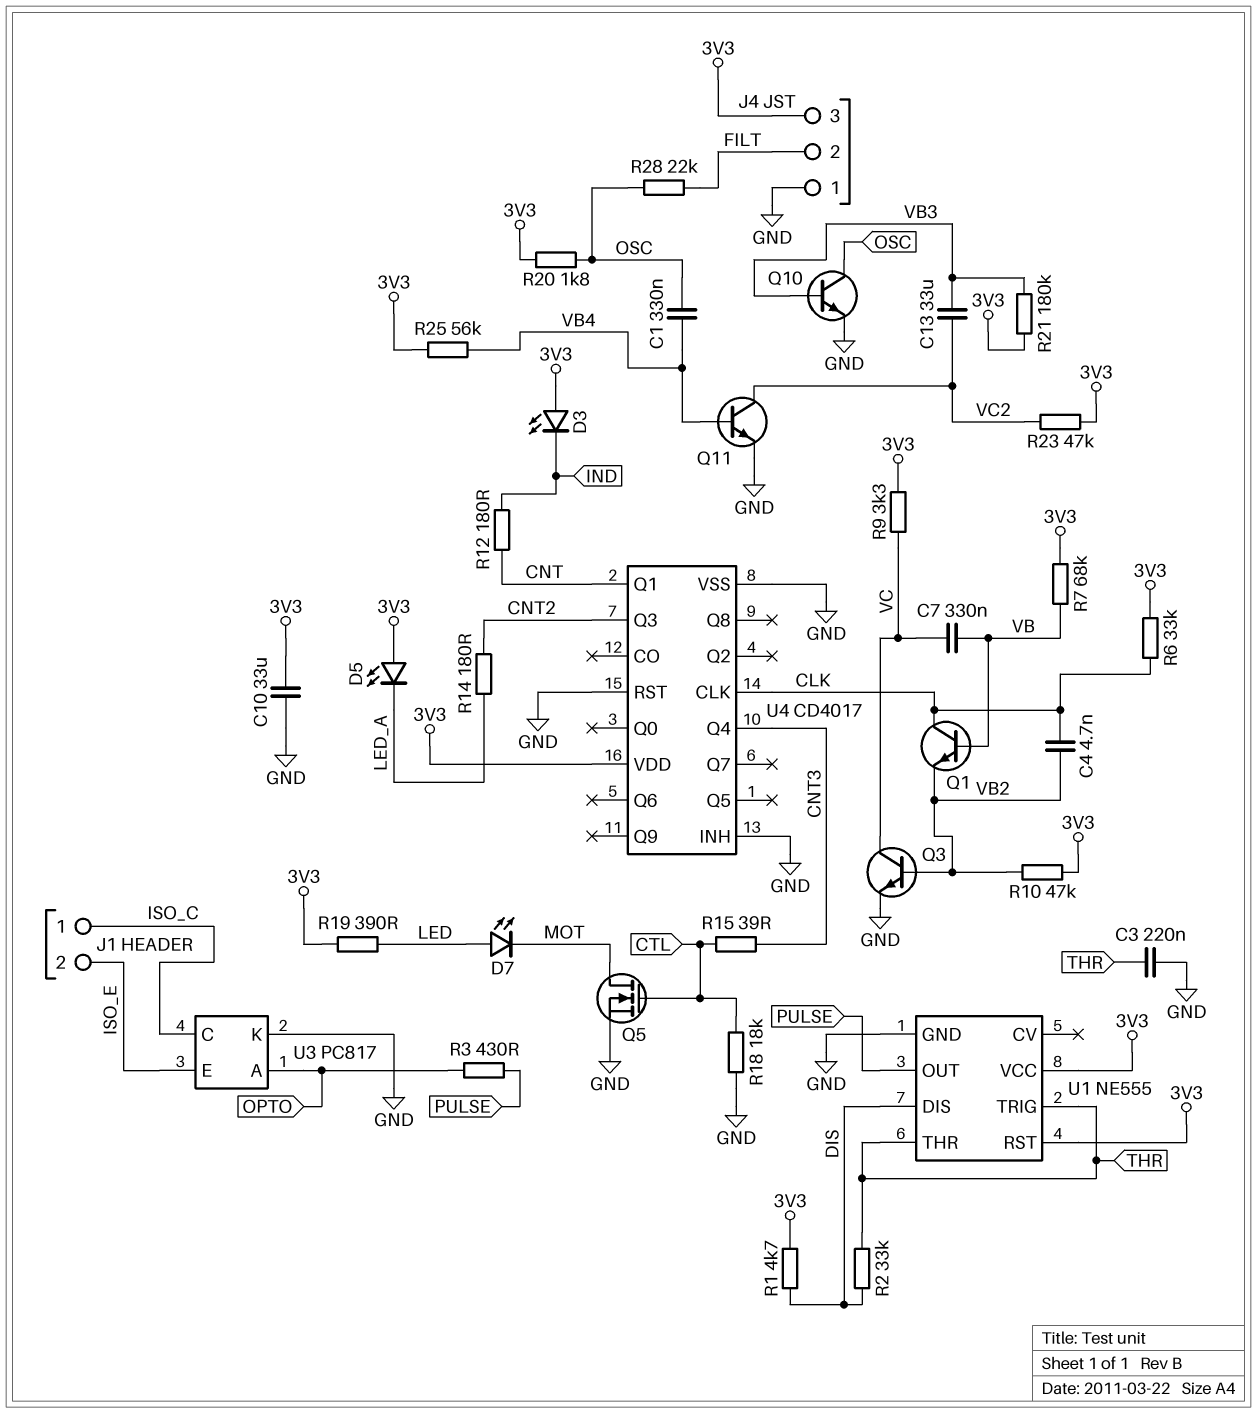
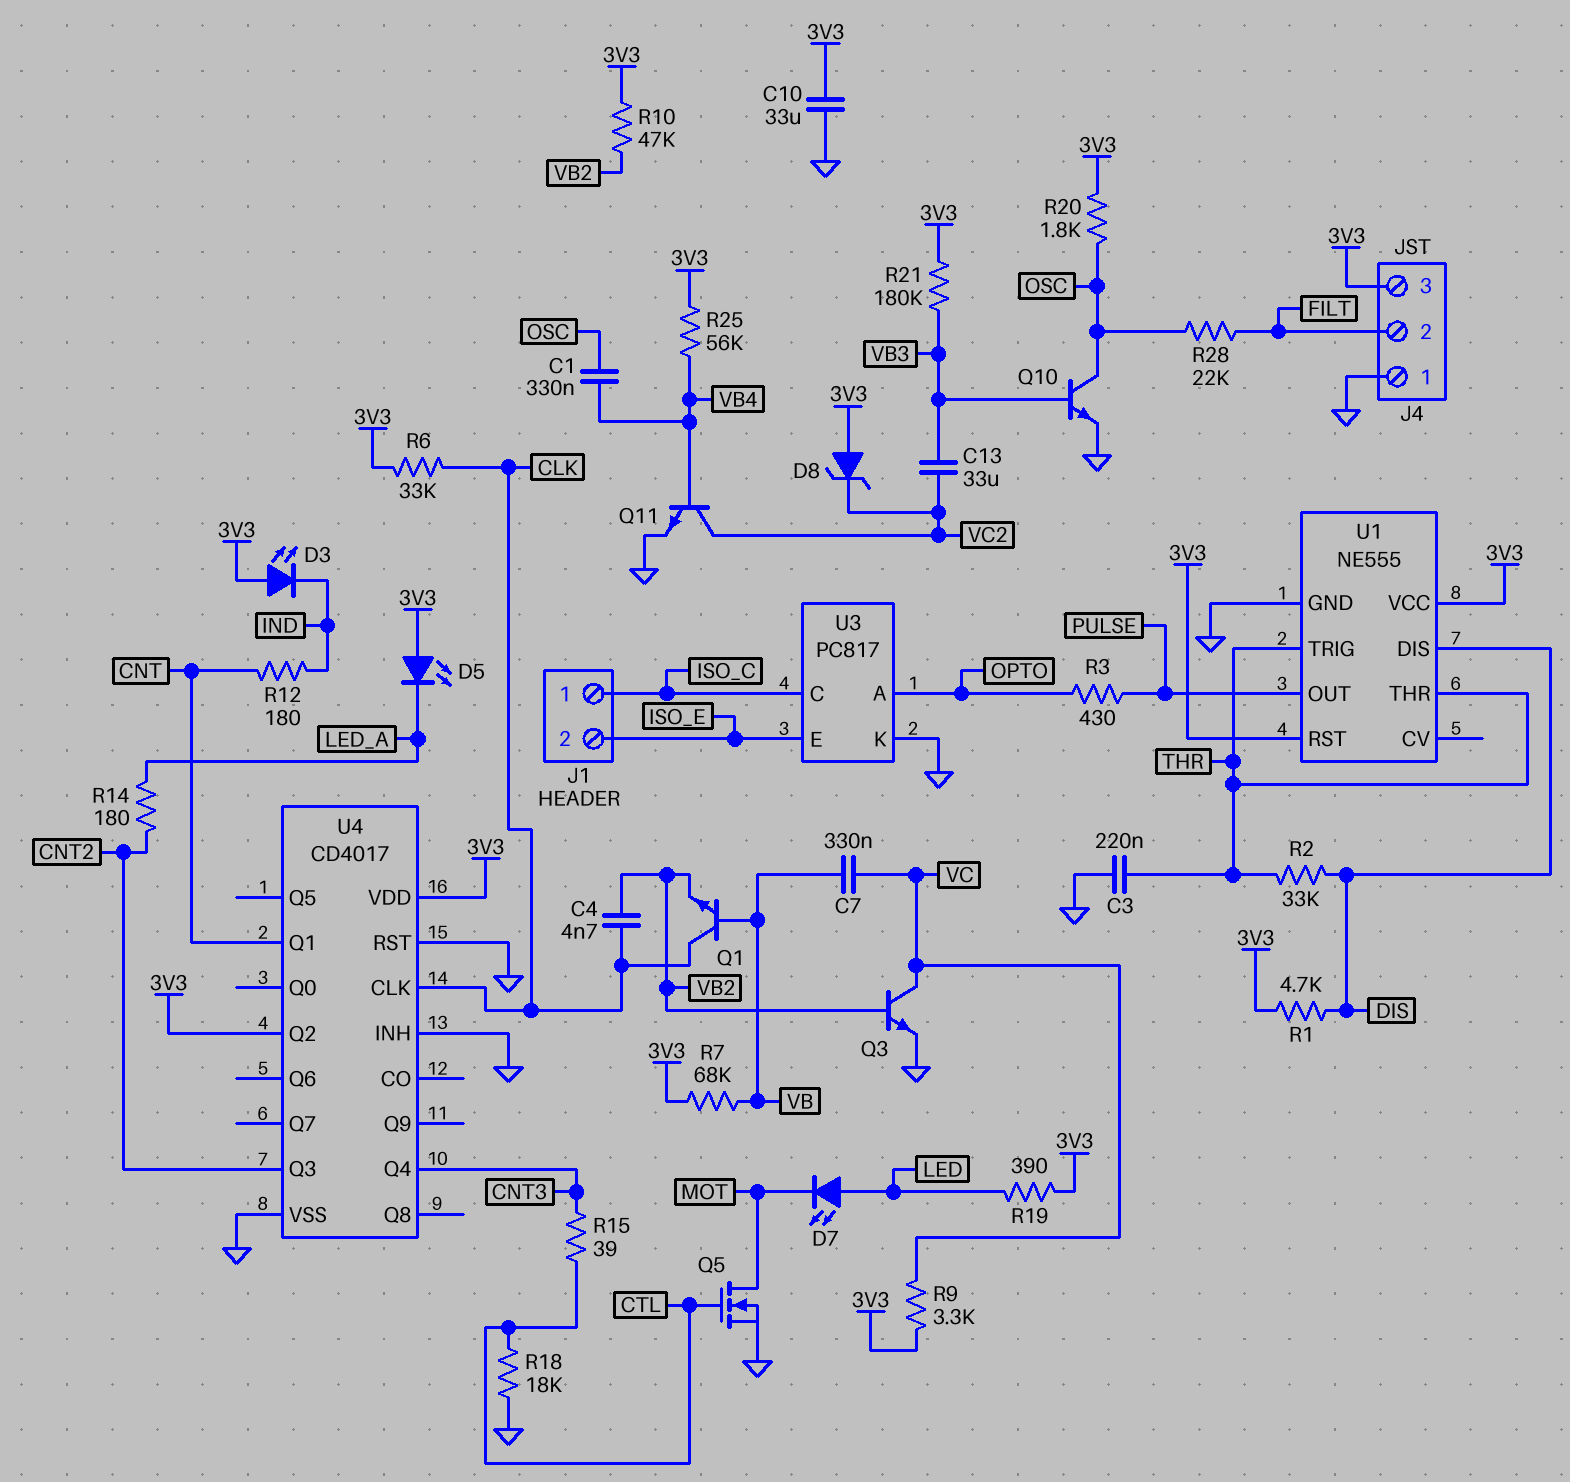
D8: none -> zener (A 3V3, K VC2)
R23: 47k (3V3, VC2) -> none
U4 pin Q2: none -> 3V3

